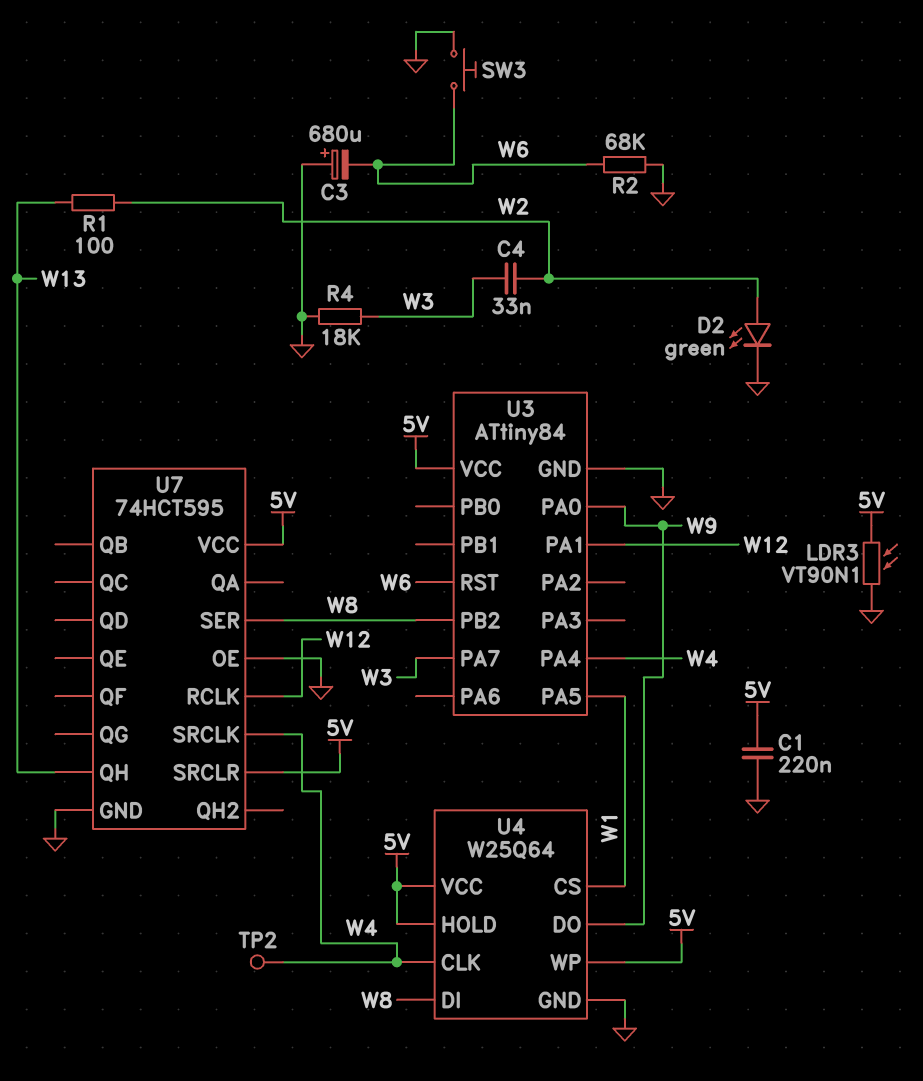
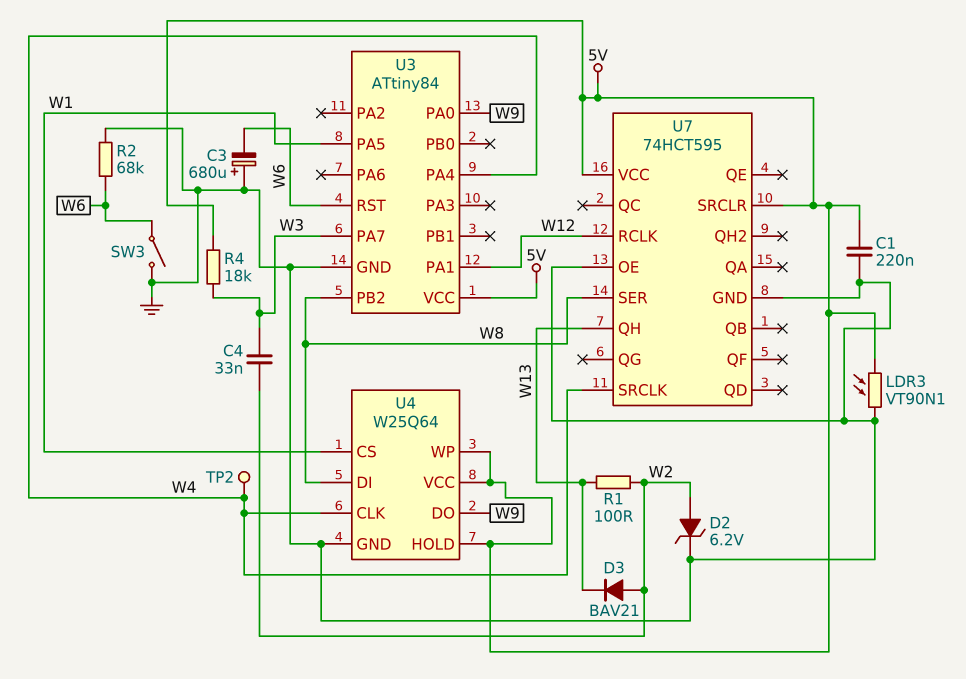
D2: LED green (A W2, K GND) -> zener 6.2V (A W2, K GND)
D3: none -> diode BAV21 (A W2, K W13)
R4: 18k (GND, W3) -> 18k (5V, W3)
SW3: button (GND, W6) -> switch (GND, W6)

